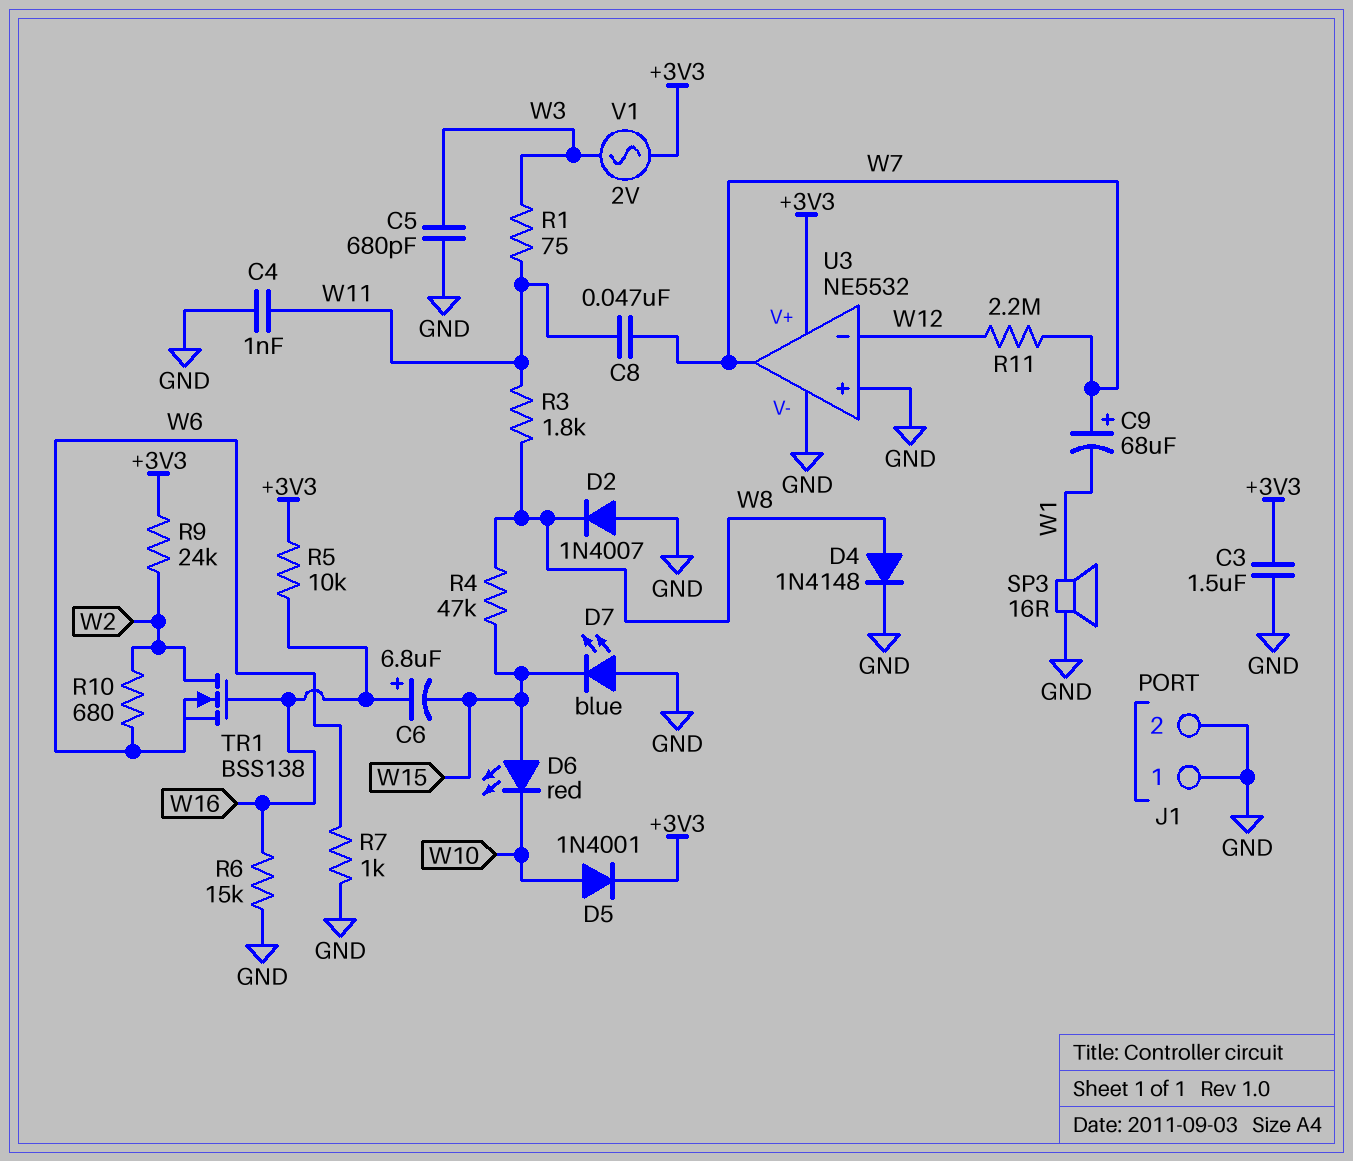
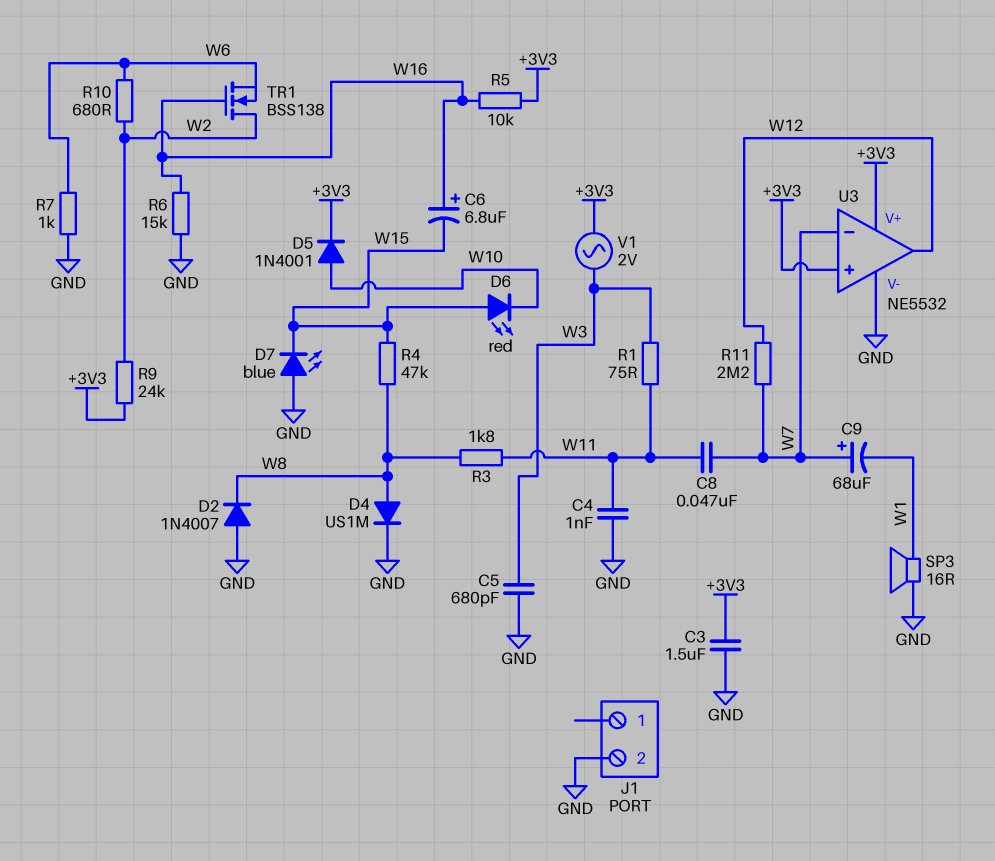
D4: diode 1N4148 (A W8, K GND) -> diode US1M (A W8, K GND)
J1 pin 1: GND -> none
U3 pin in+: GND -> +3V3
U3 pin in-: W12 -> W7
U3 pin out: W7 -> W12

